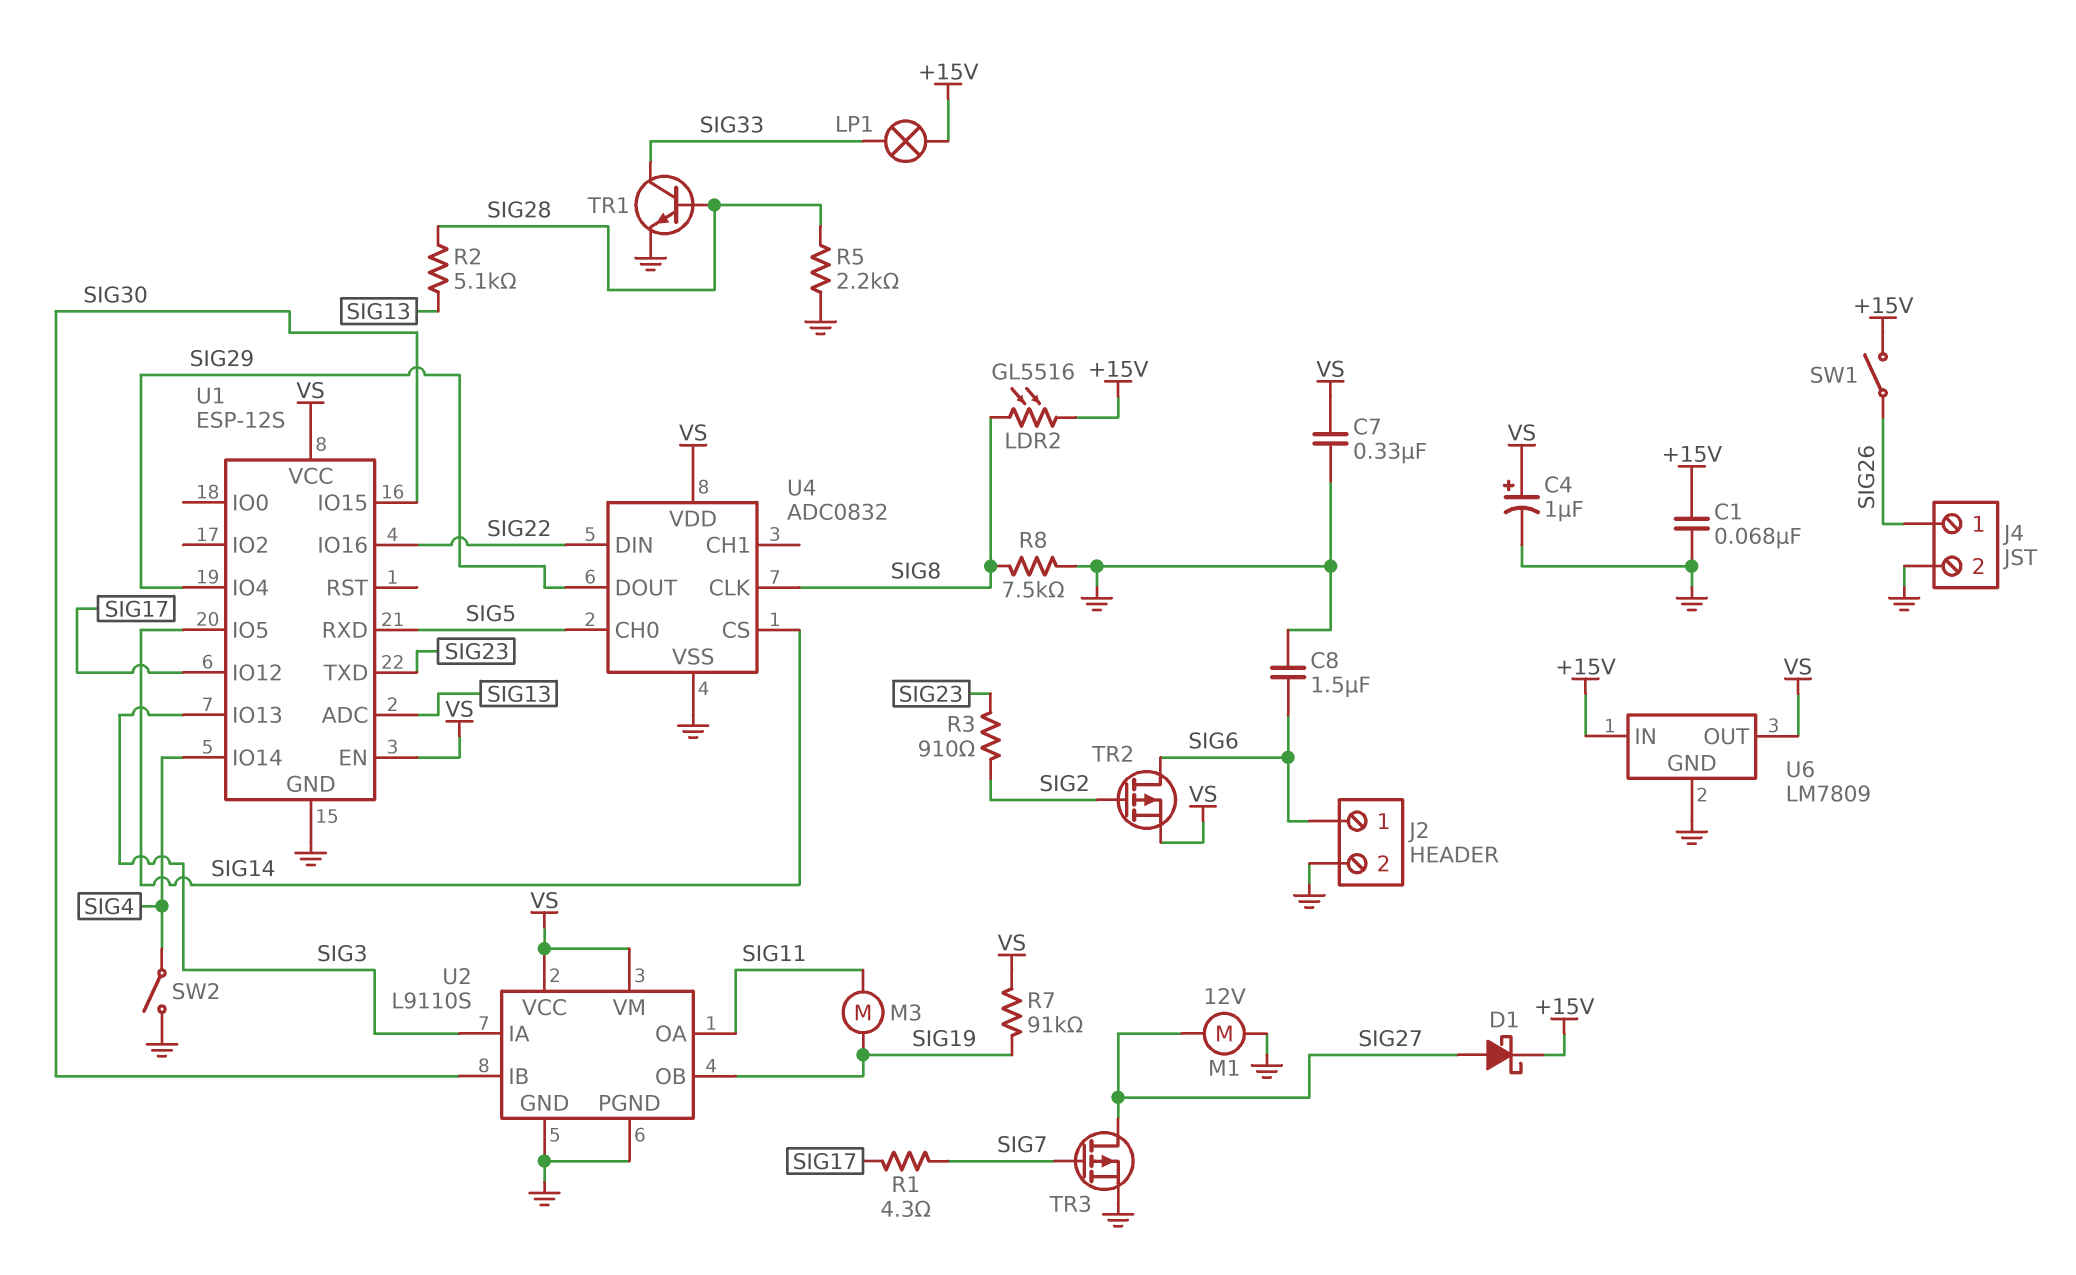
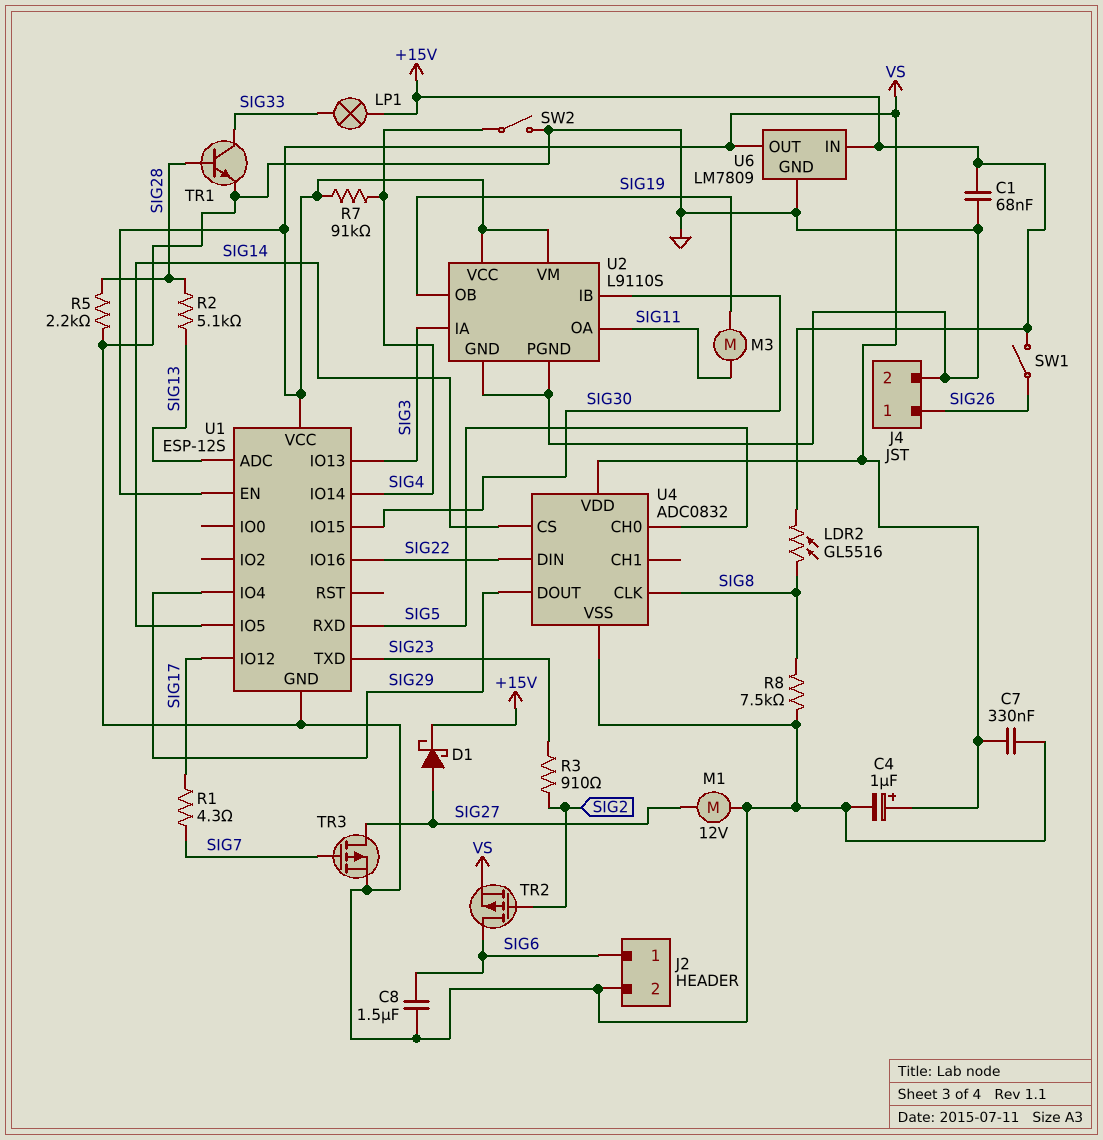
R7: 91k (SIG19, VS) -> 91k (SIG4, VS)

